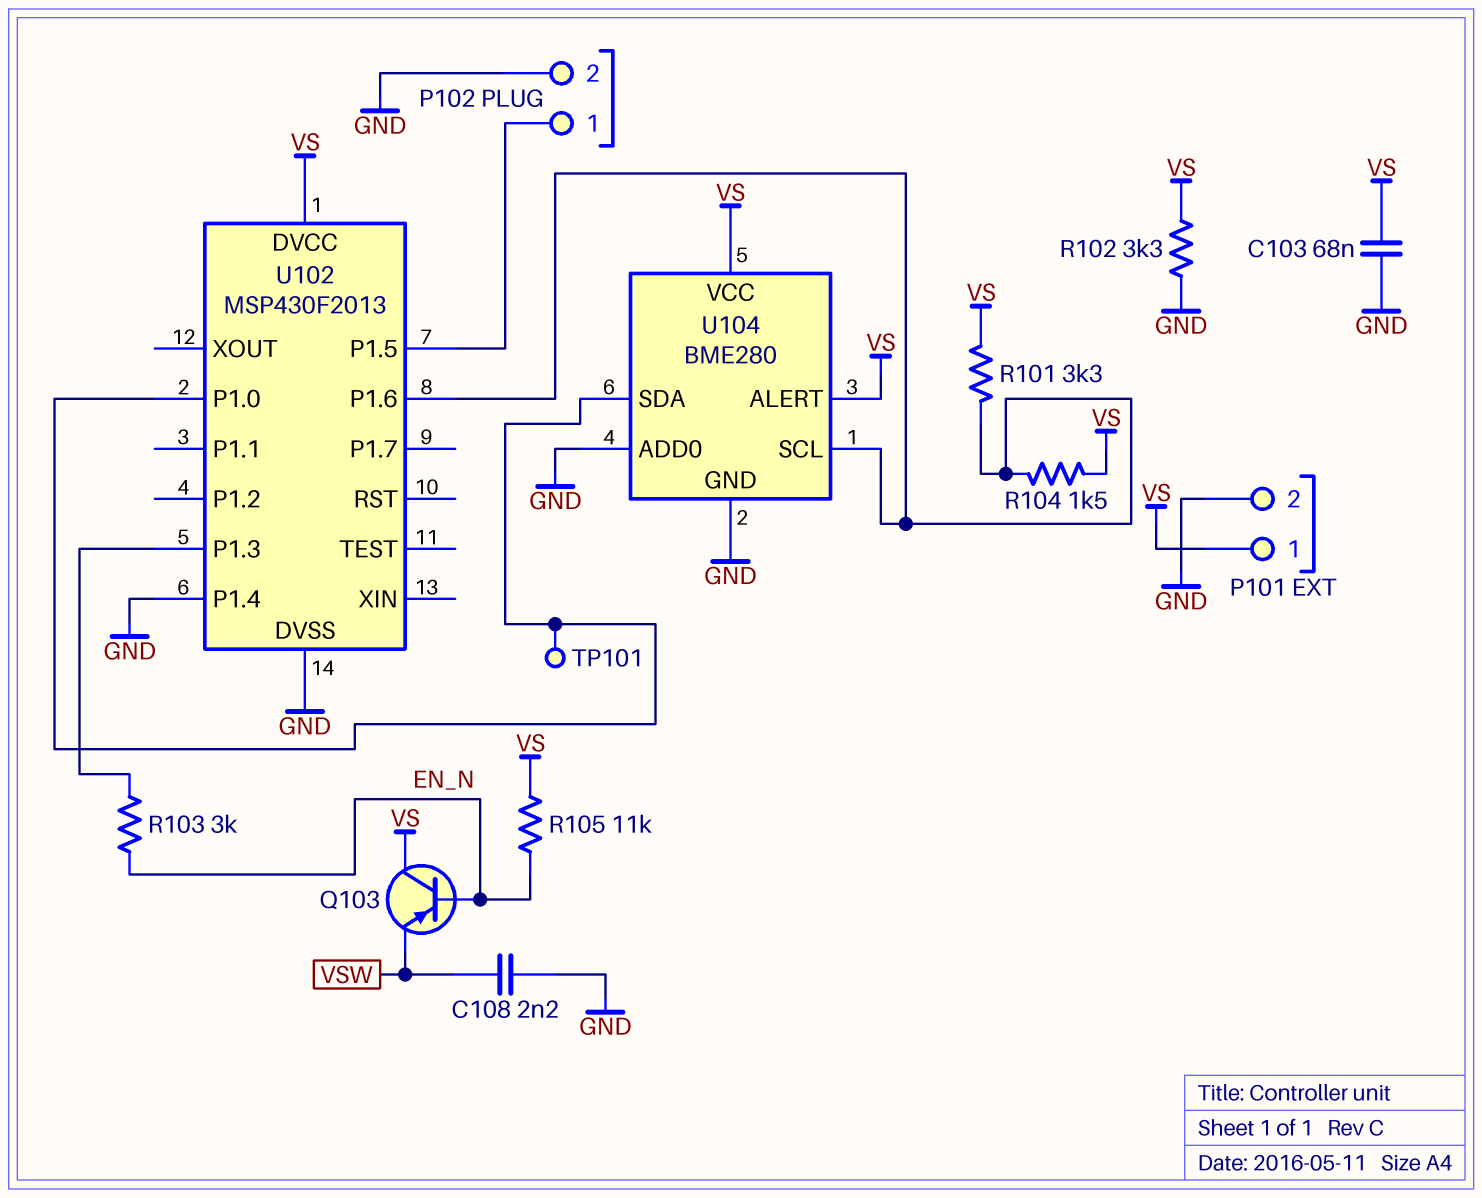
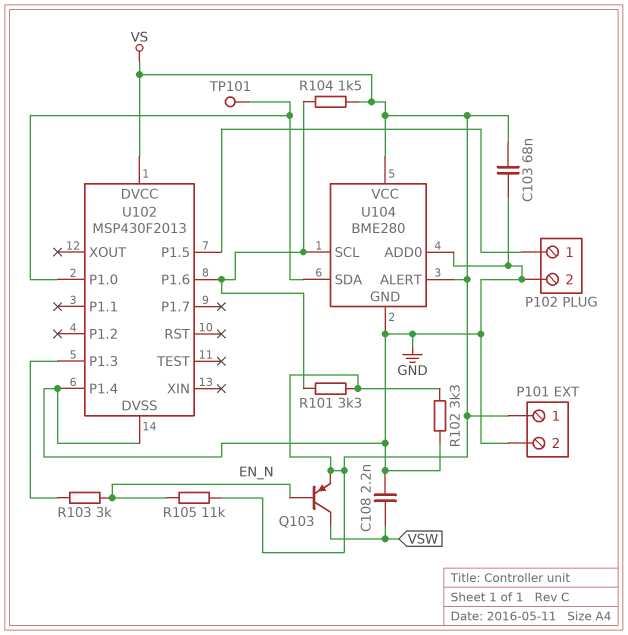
Q103: PNP (B EN_N, C VS, E VSW) -> PNP (B EN_N, C VSW, E VS)

